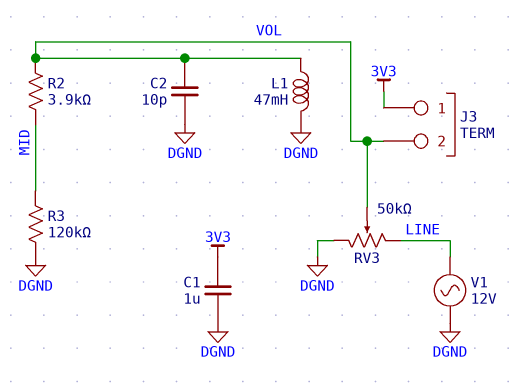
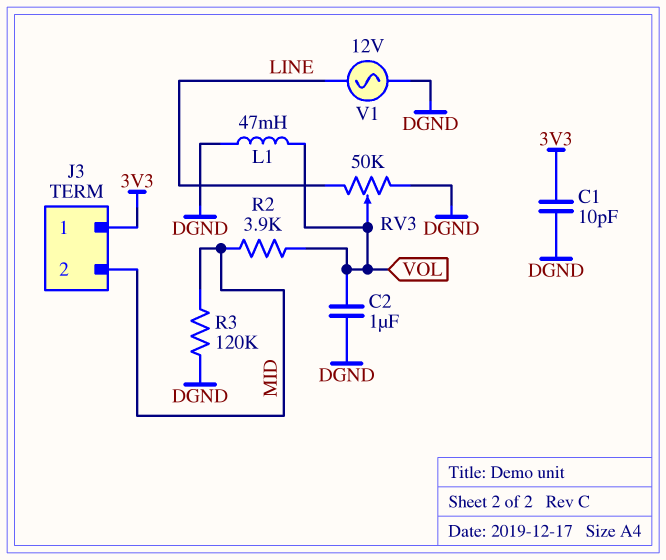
C1: 1uF (3V3, DGND) -> 10pF (3V3, DGND)
C2: 10pF (DGND, VOL) -> 1uF (DGND, VOL)
J3 pin 2: VOL -> MID

